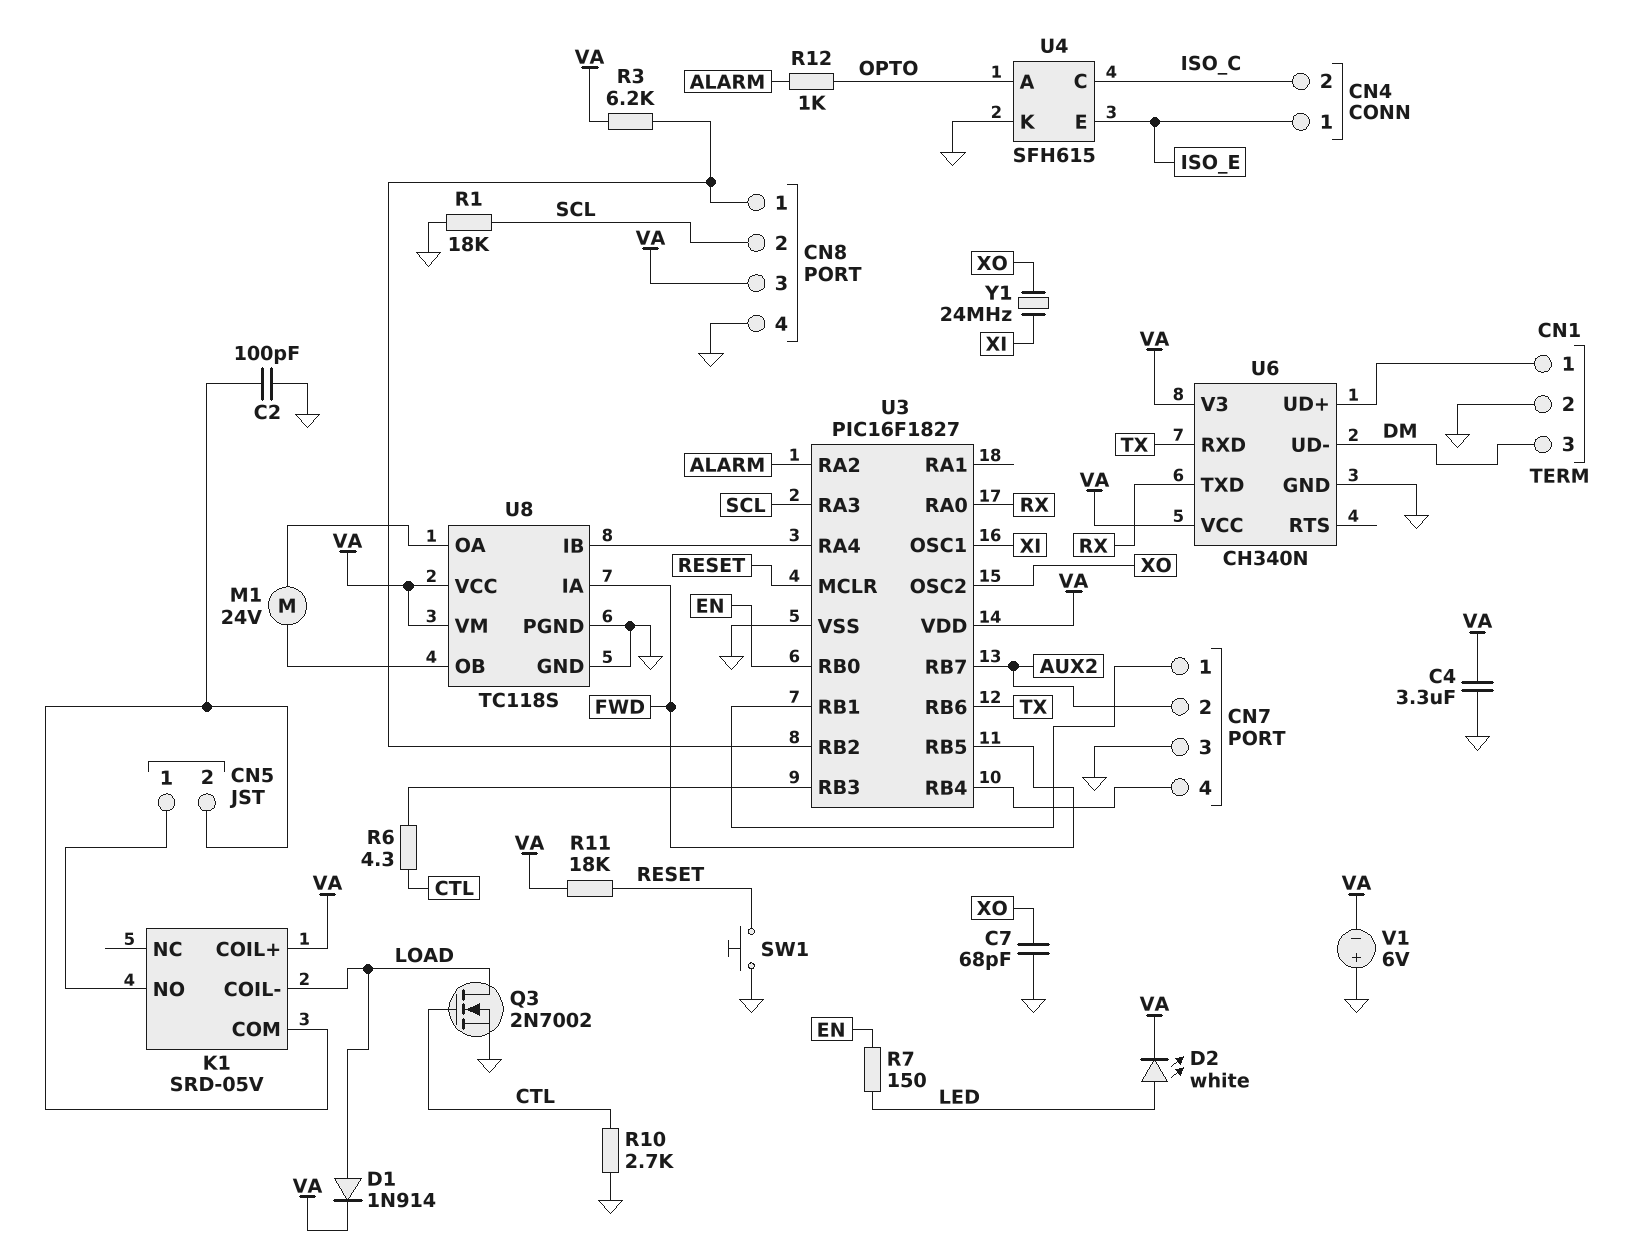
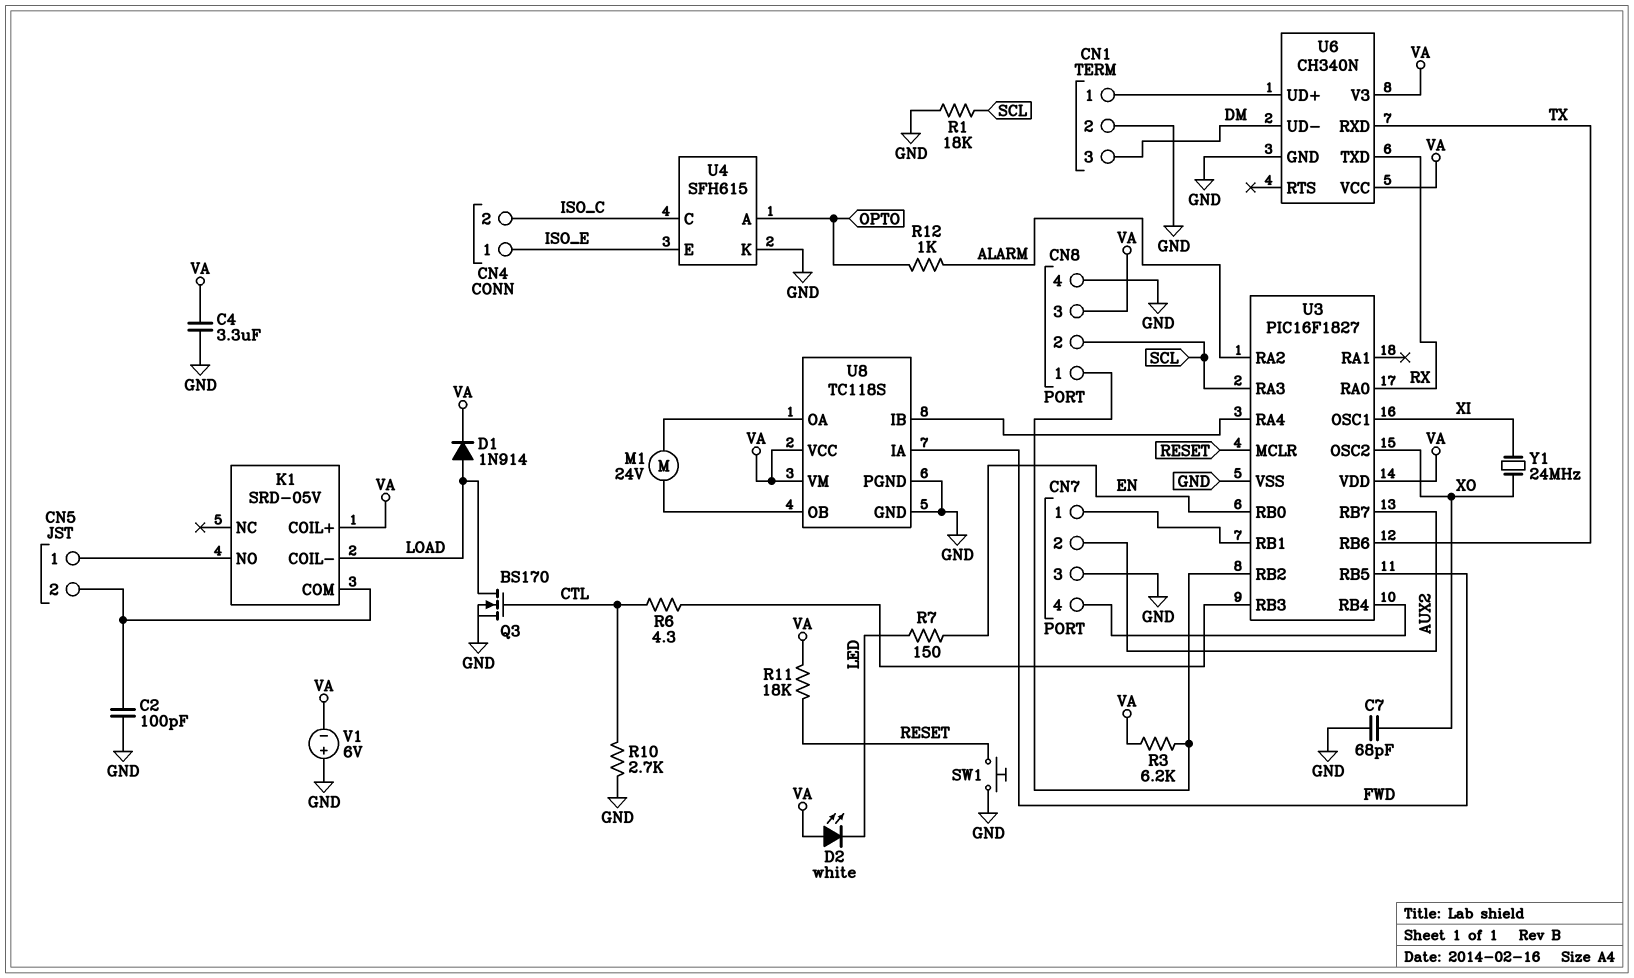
D2: LED white (A LED, K VA) -> LED white (A VA, K LED)
Q3: NMOS 2N7002 (G CTL, D LOAD, S GND) -> NMOS BS170 (G CTL, D LOAD, S GND)

